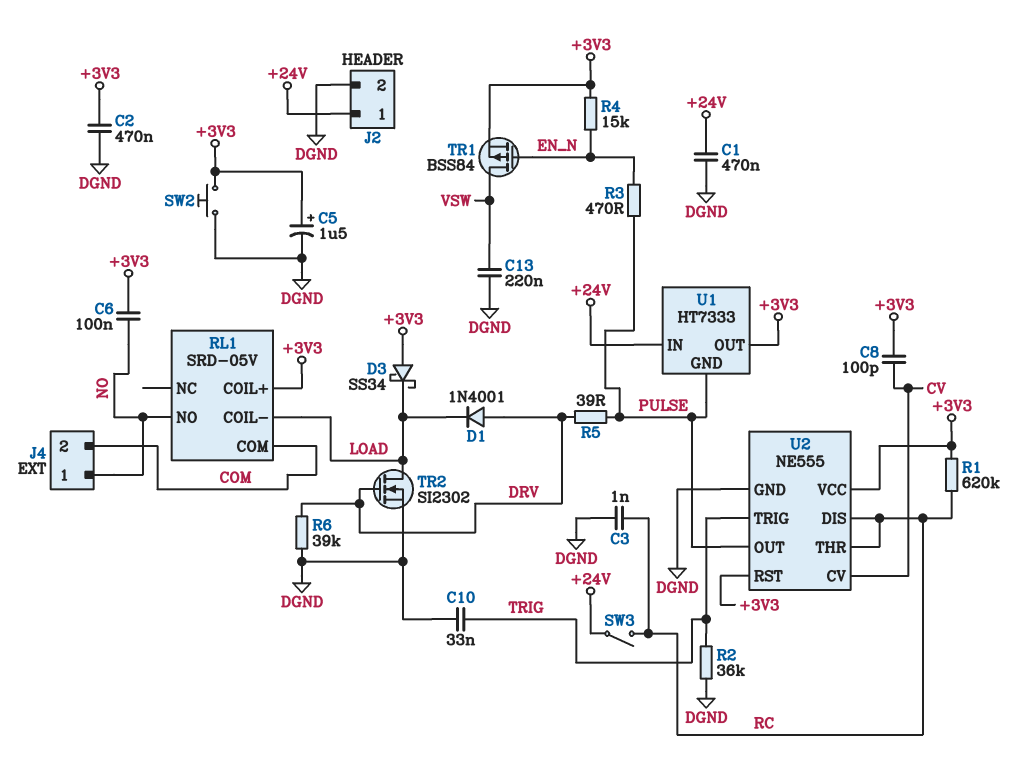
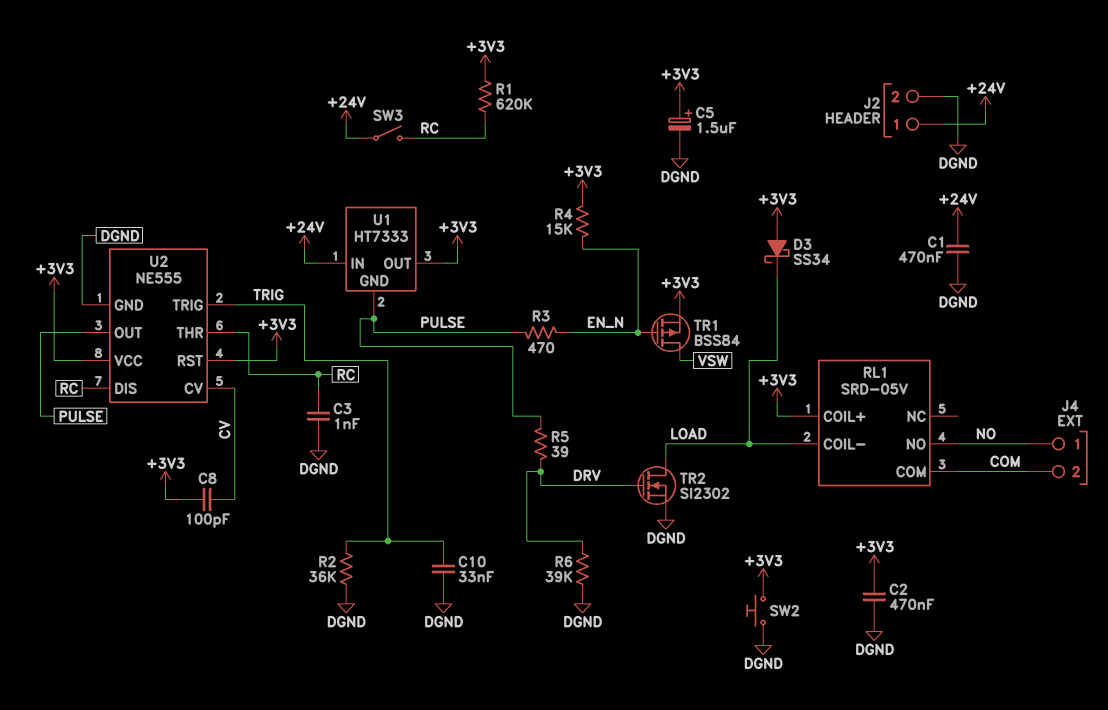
C6: 100nF (+3V3, NO) -> none
C13: 220nF (DGND, VSW) -> none
D1: diode 1N4001 (A DRV, K LOAD) -> none

